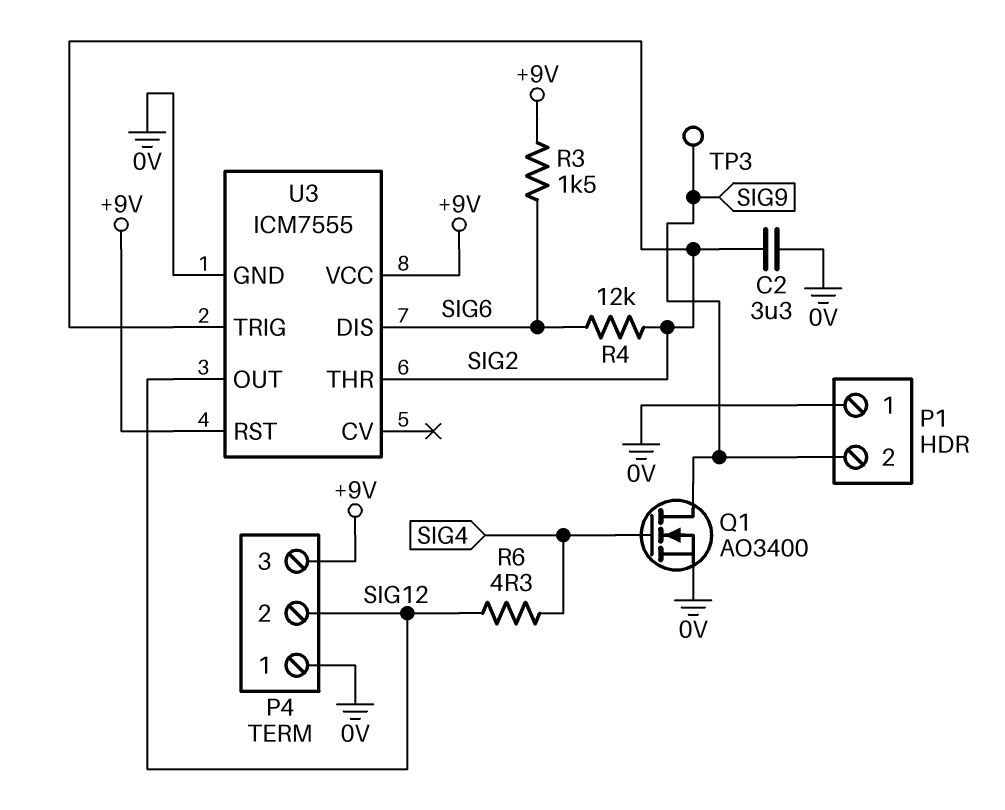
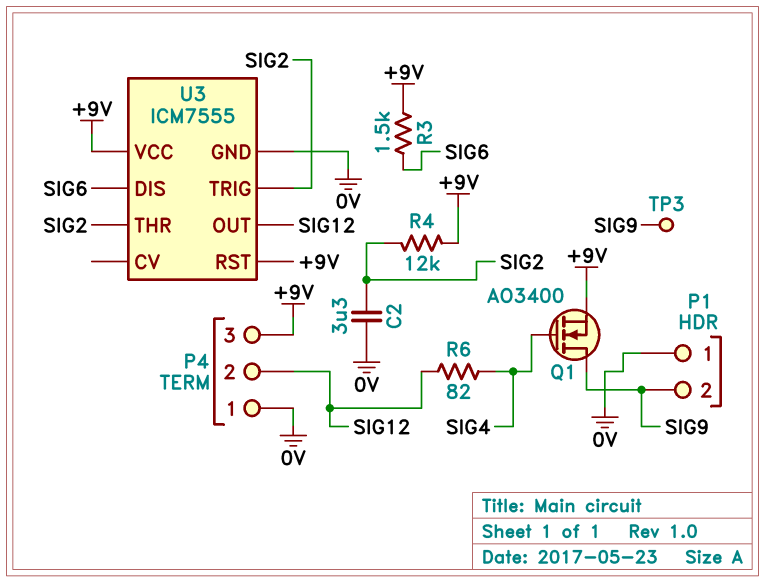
Q1: NMOS AO3400 (G SIG4, D SIG9, S 0V) -> NMOS AO3400 (G SIG4, D SIG9, S +9V)
R4: 12k (SIG2, SIG6) -> 12k (+9V, SIG2)
R6: 4.3 (SIG4, SIG12) -> 82 (SIG4, SIG12)

